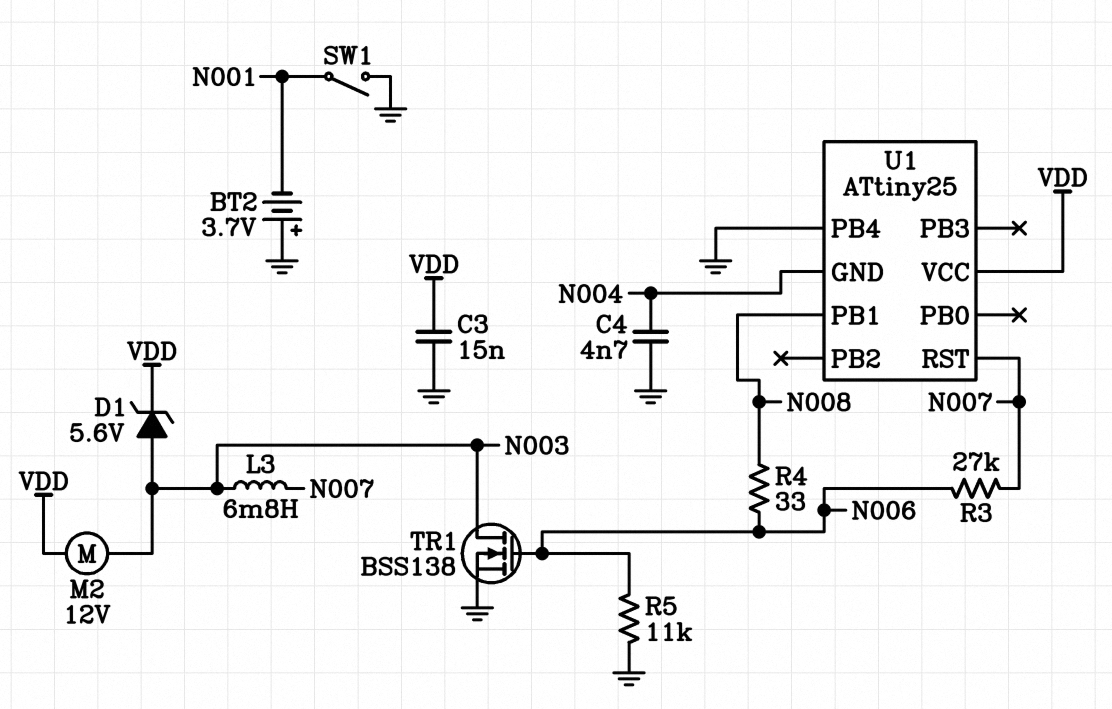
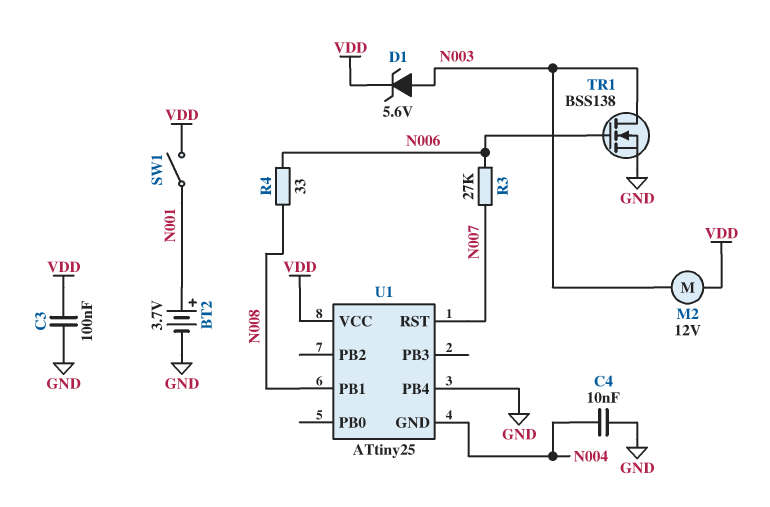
BT2: 3.7V (plus GND, minus N001) -> 3.7V (plus N001, minus GND)
C3: 15nF (GND, VDD) -> 100nF (GND, VDD)
C4: 4.7nF (GND, N004) -> 10nF (GND, N004)
L3: 6.8mH (N003, N007) -> none
R5: 11k (GND, N006) -> none
SW1: switch (GND, N001) -> switch (N001, VDD)

